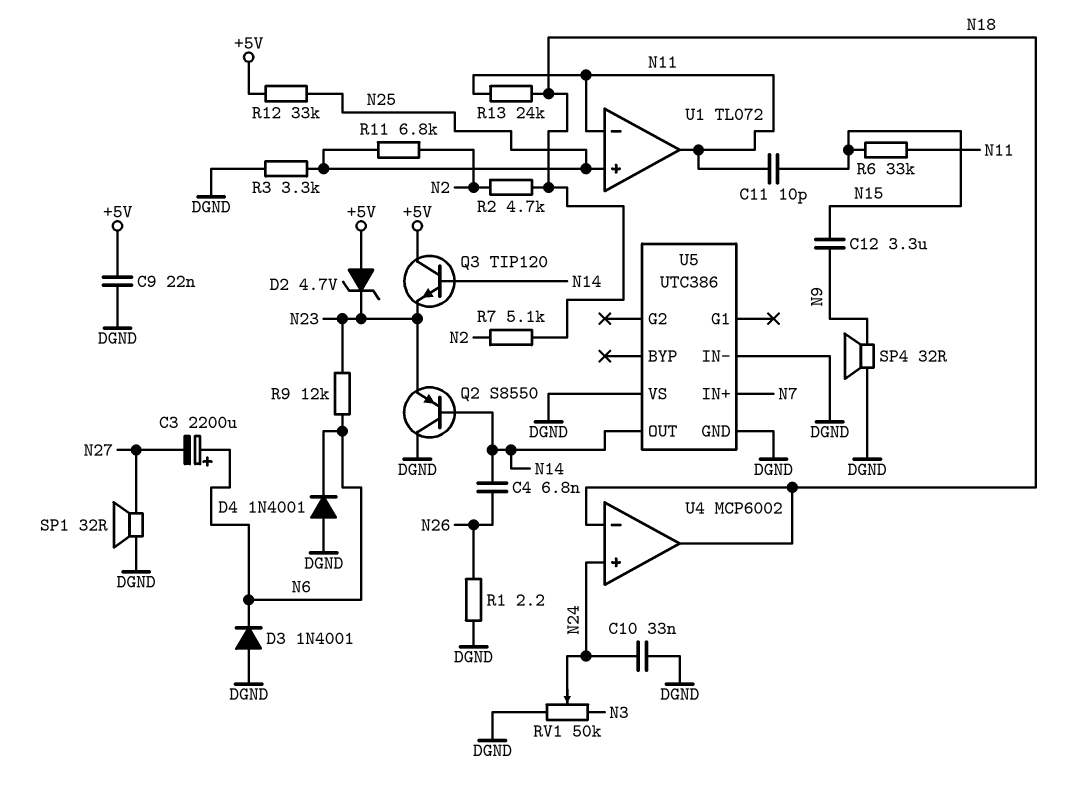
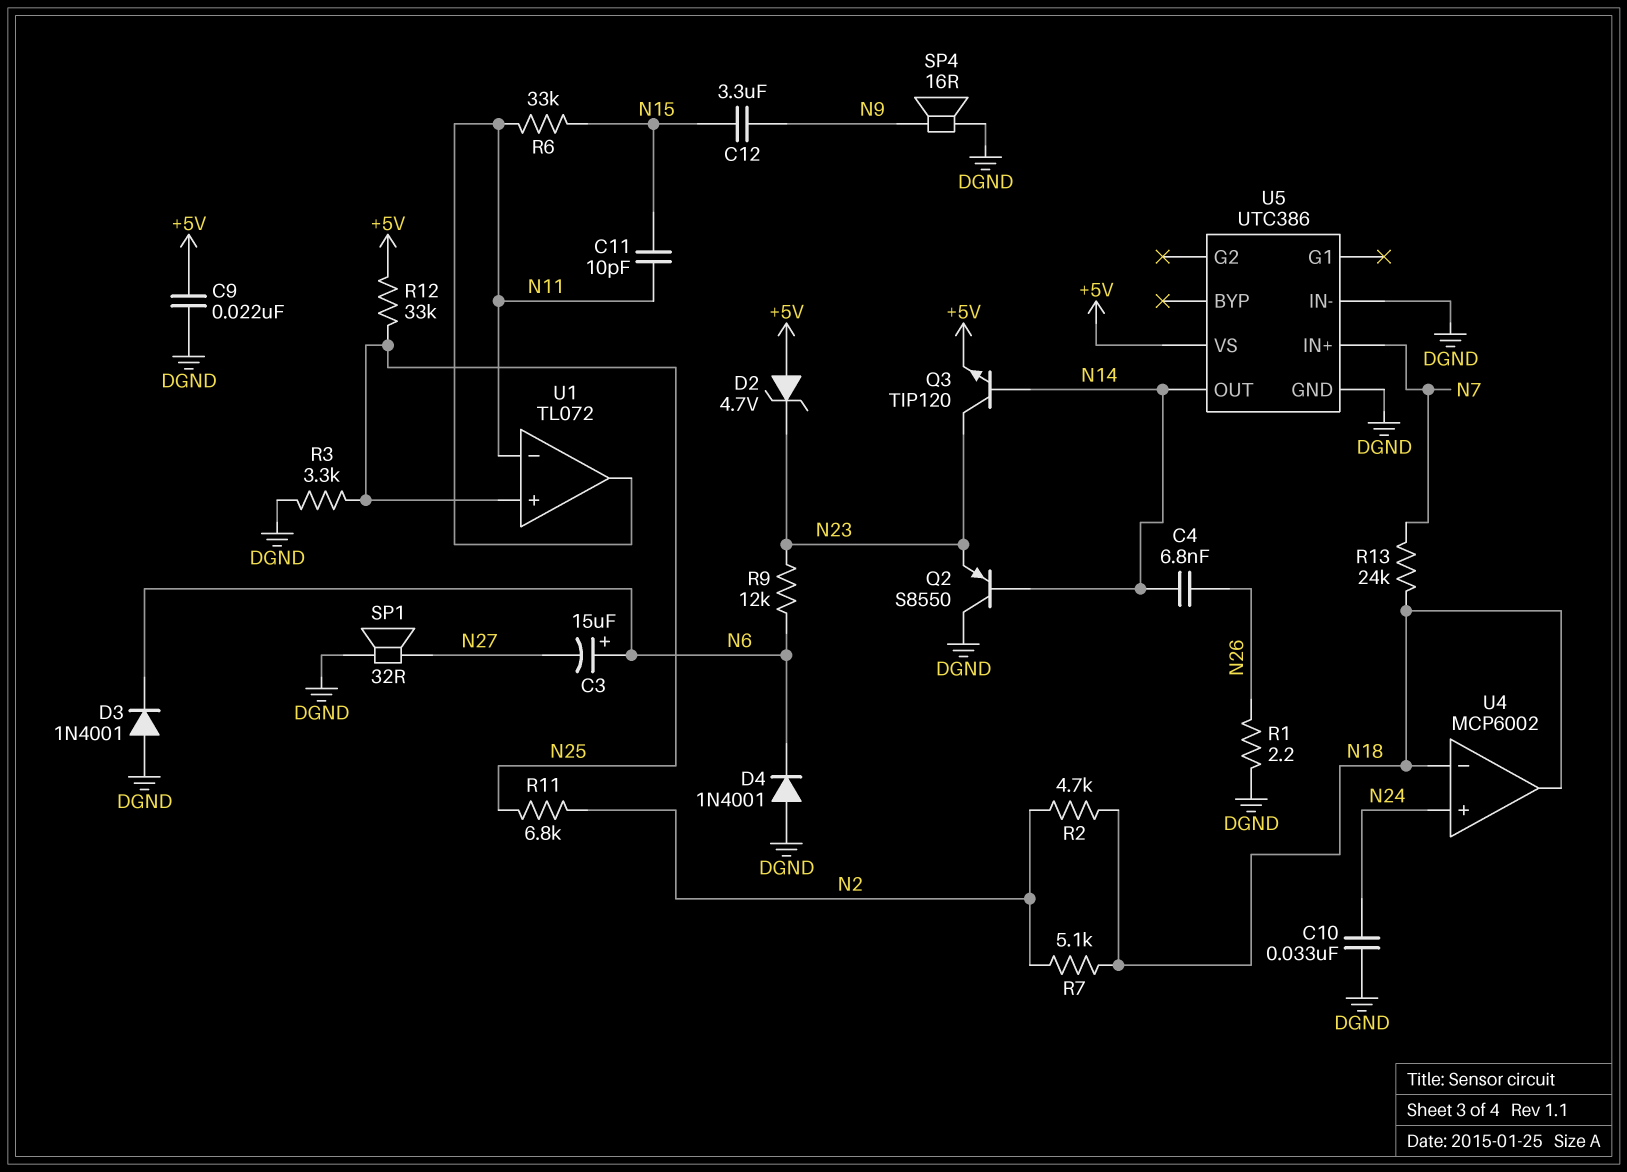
C3: 2200uF (plus N6, minus N27) -> 15uF (plus N6, minus N27)
Q3: NPN TIP120 (B N14, C +5V, E N23) -> NPN TIP120 (B N14, C N23, E +5V)
R13: 24k (N11, N18) -> 24k (N7, N18)
RV1: 50k (DGND, N3, wiper N24) -> none
SP4: speaker 32R (DGND, N9) -> speaker 16R (DGND, N9)
U5 pin VS: DGND -> +5V

